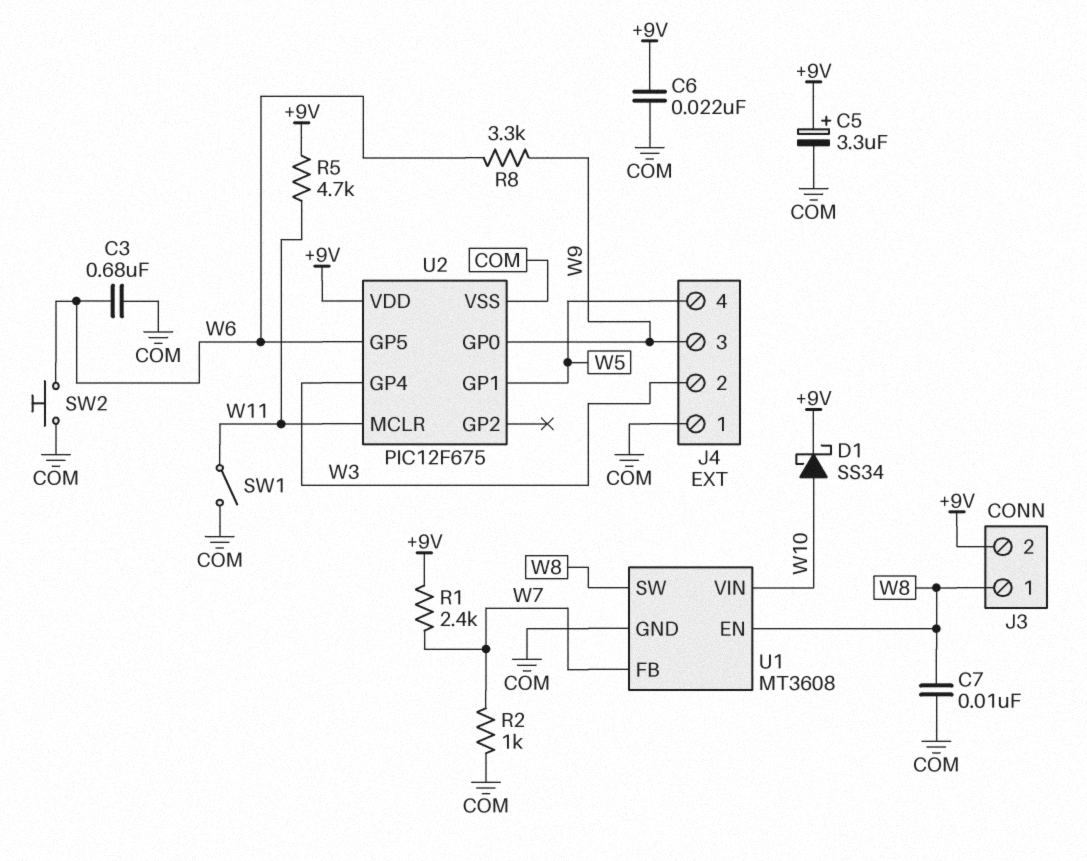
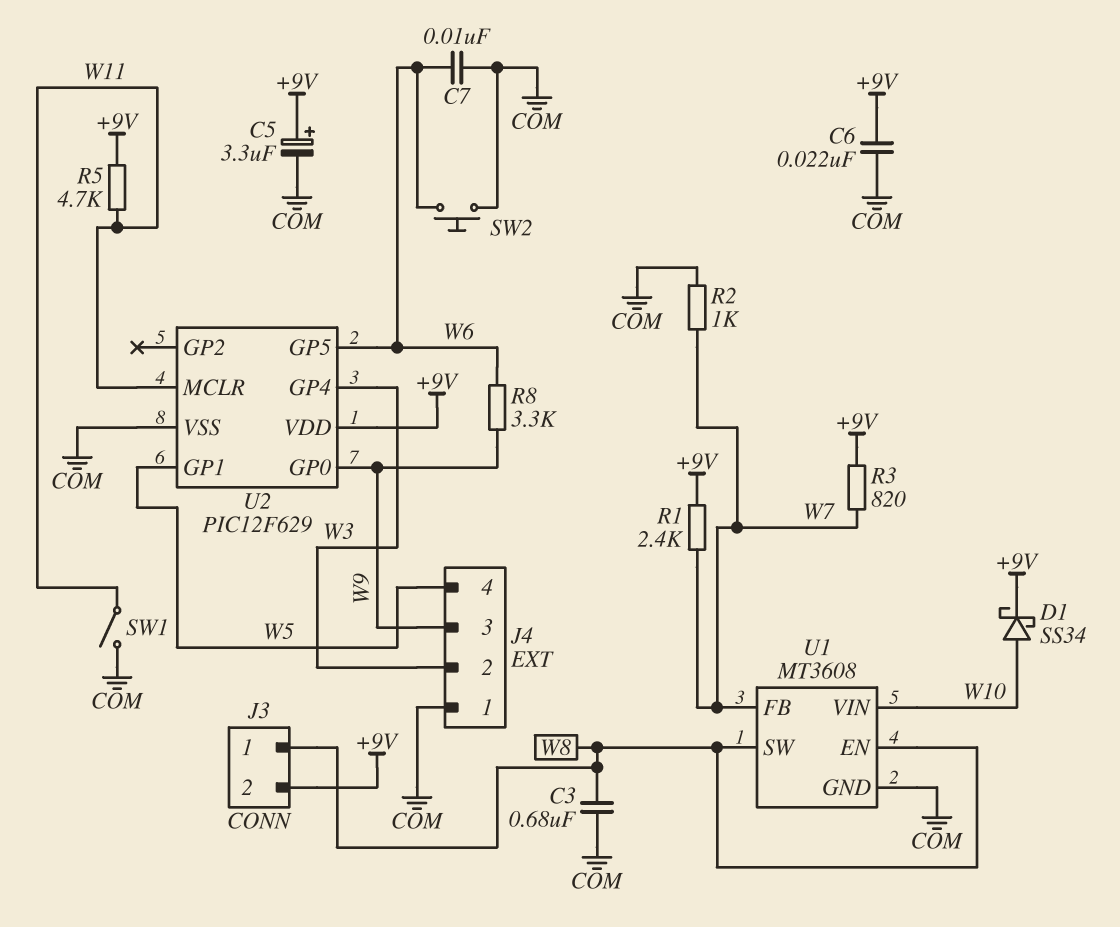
C3: 680nF (COM, W6) -> 680nF (COM, W8)
C7: 10nF (COM, W8) -> 10nF (COM, W6)
R3: none -> 820 (+9V, W7)
U2: PIC12F675 -> PIC12F629

